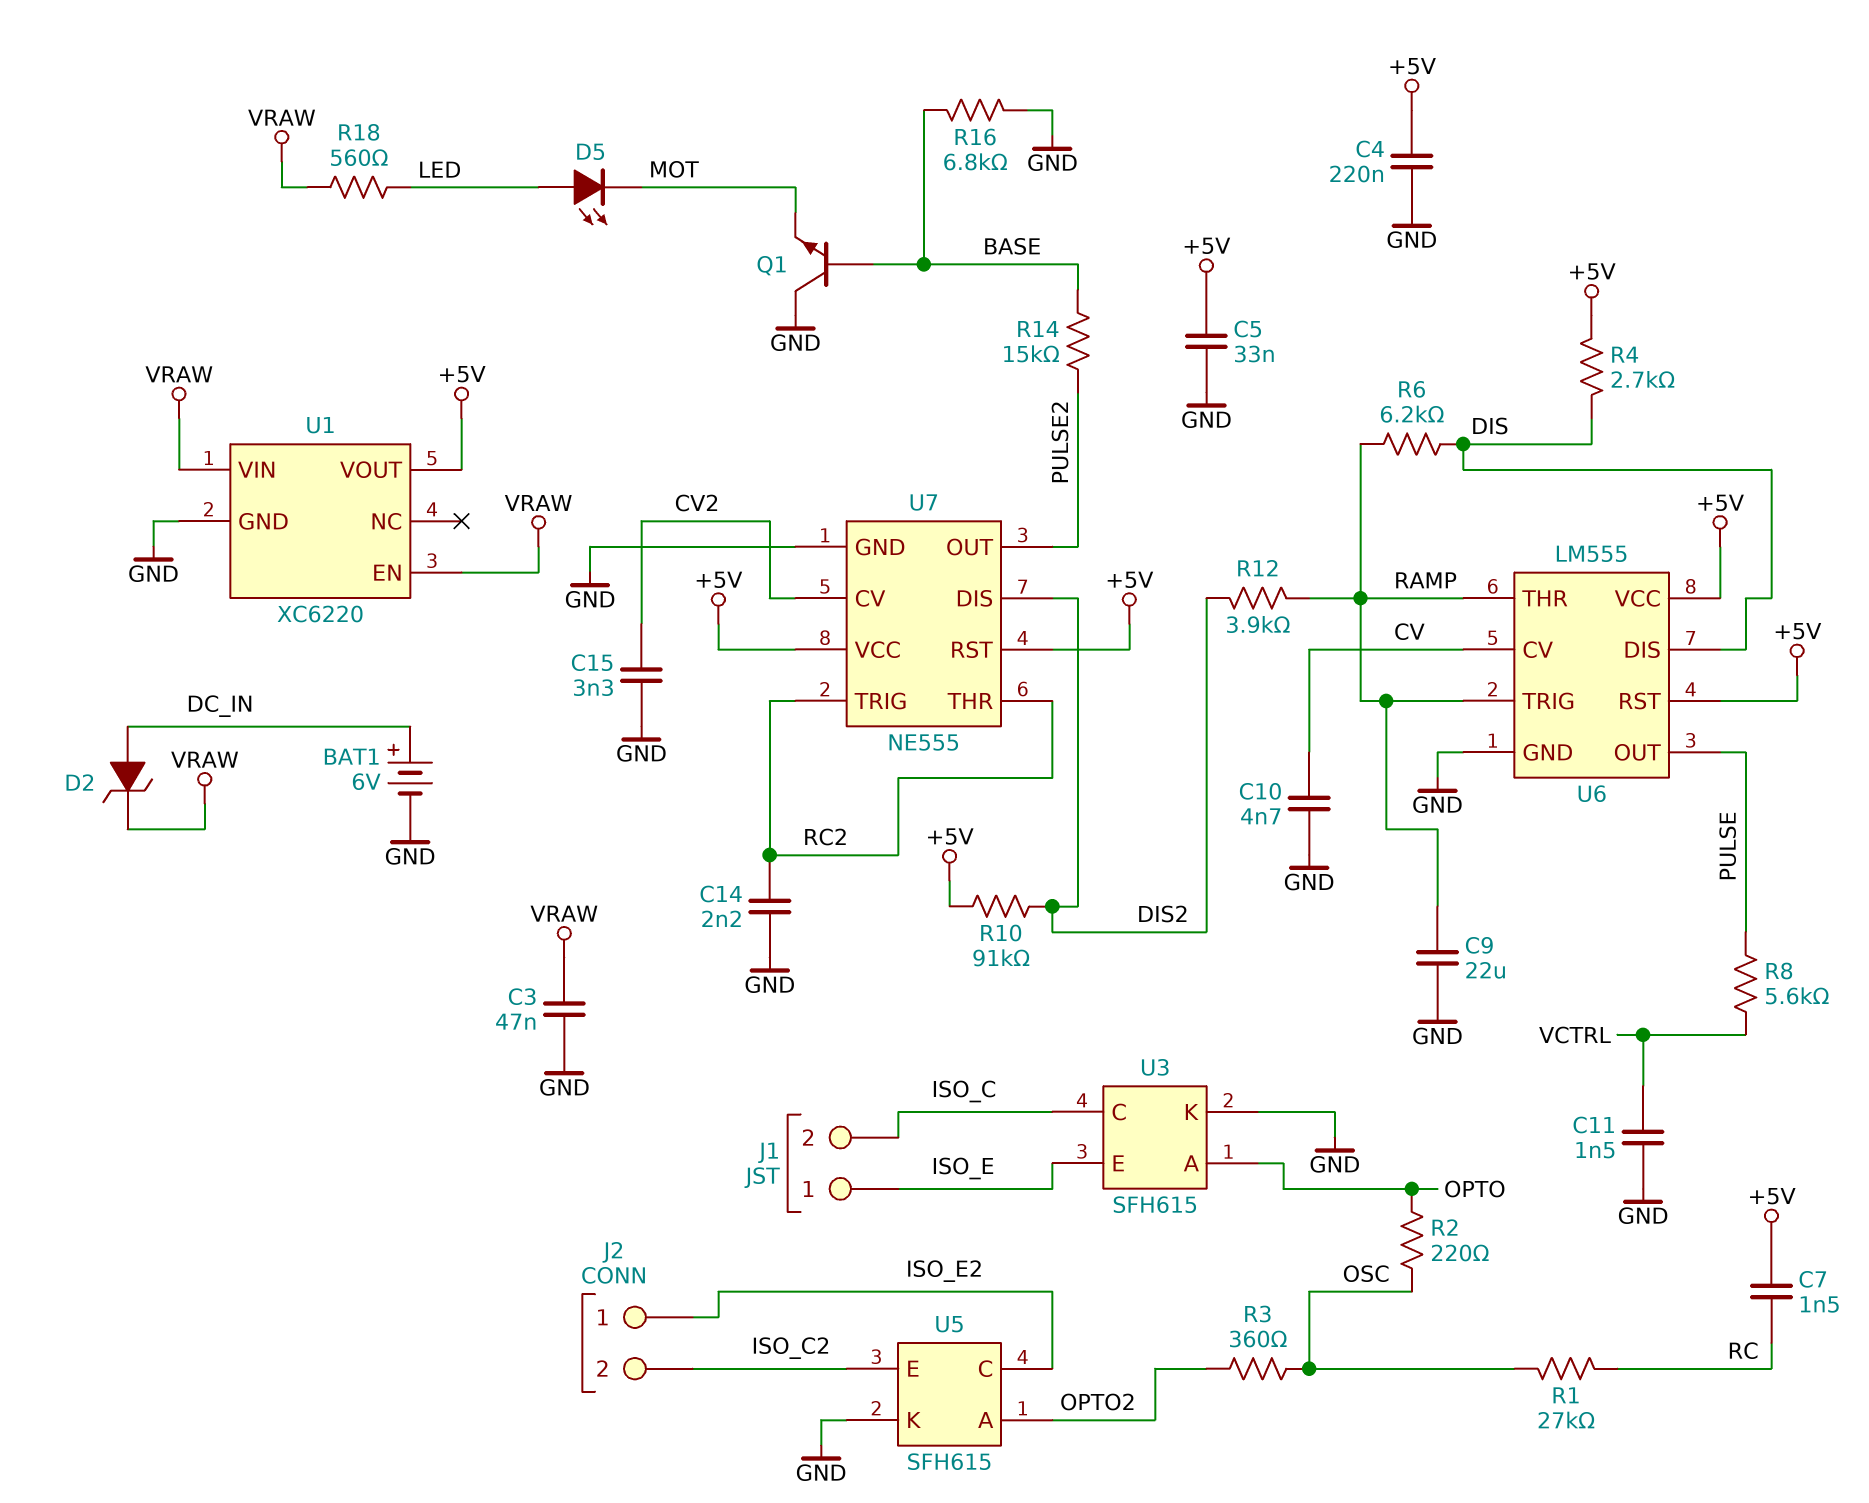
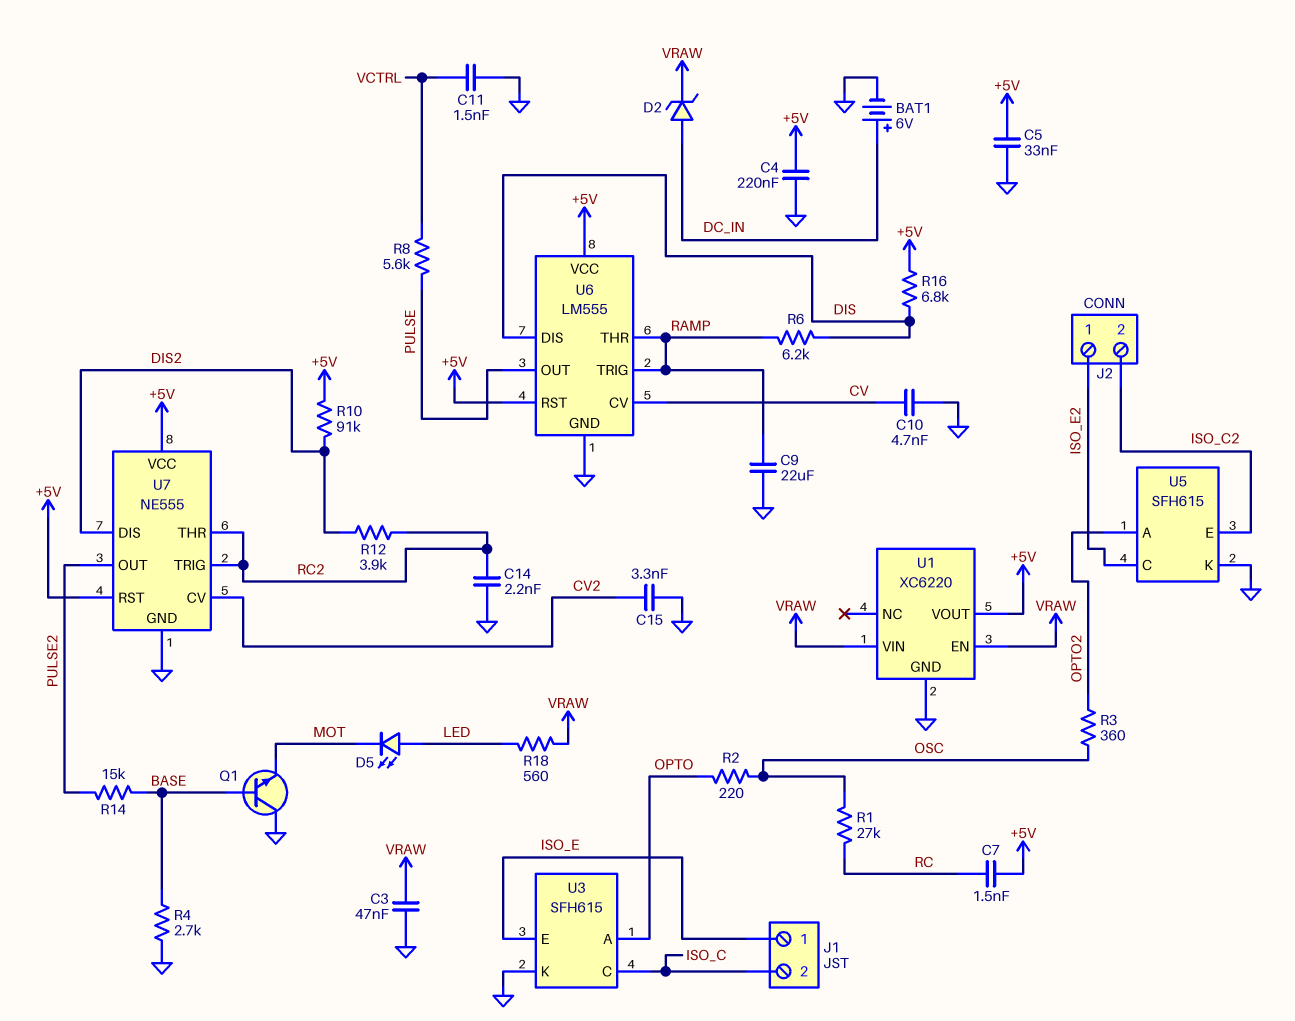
R4: 2.7k (+5V, DIS) -> 2.7k (BASE, GND)
R12: 3.9k (DIS2, RAMP) -> 3.9k (DIS2, RC2)
R16: 6.8k (BASE, GND) -> 6.8k (+5V, DIS)

